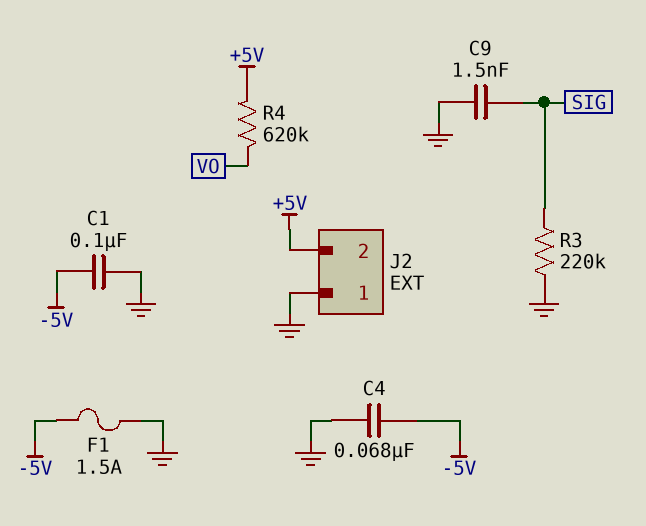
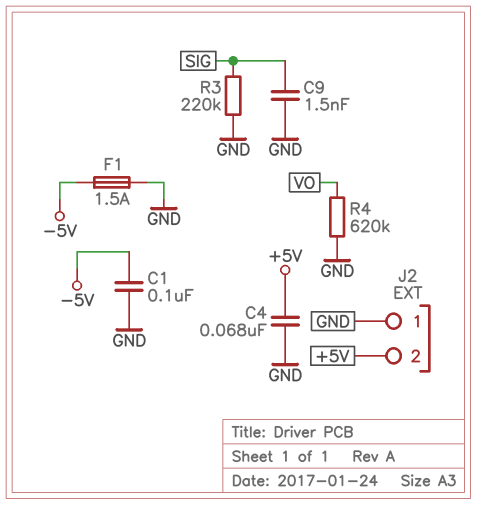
C4: 68nF (-5V, GND) -> 68nF (+5V, GND)
R4: 620k (+5V, VO) -> 620k (GND, VO)

